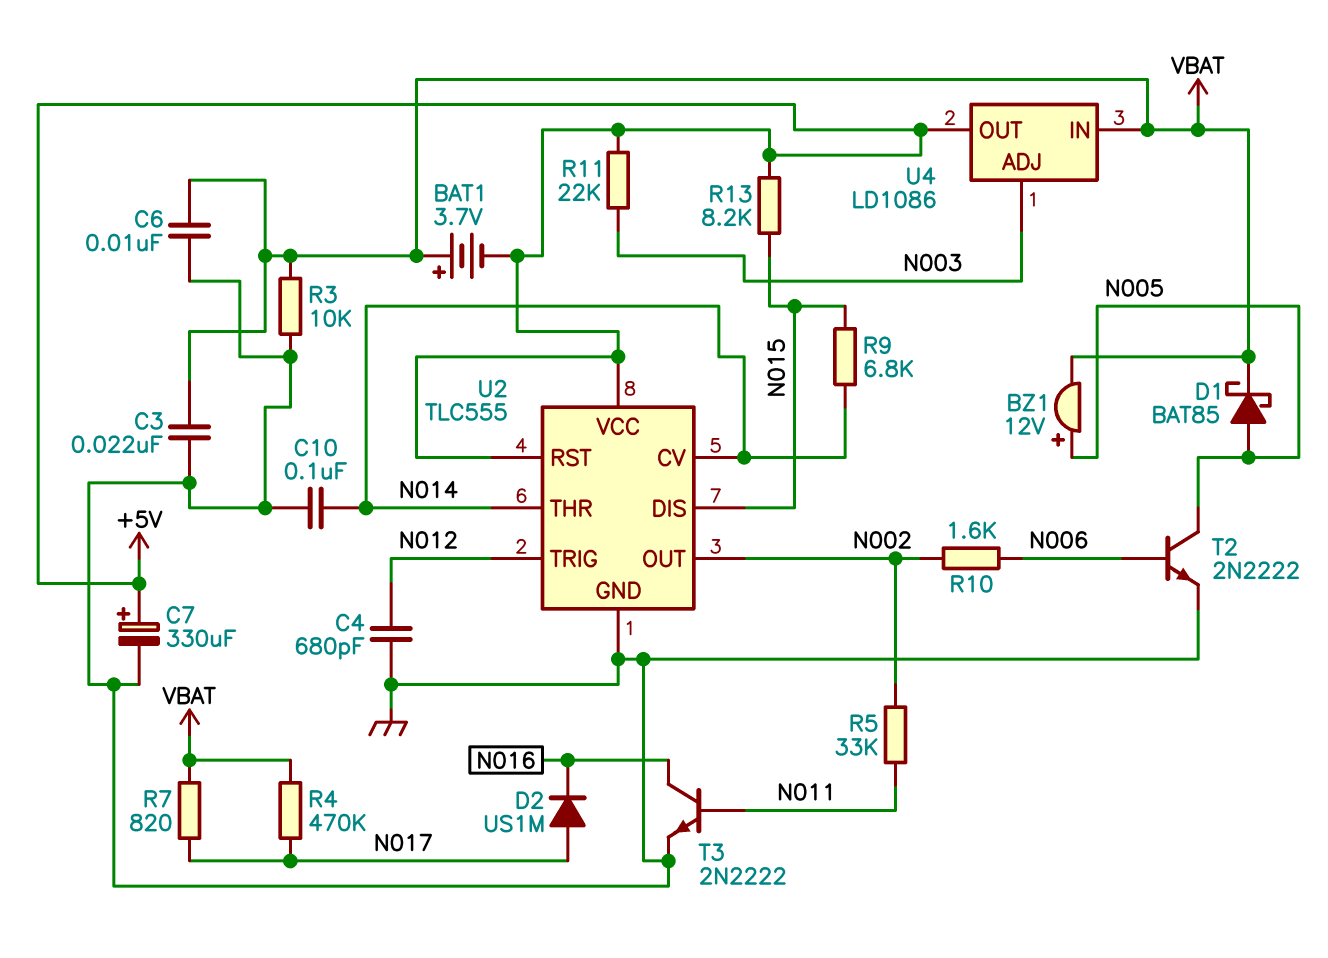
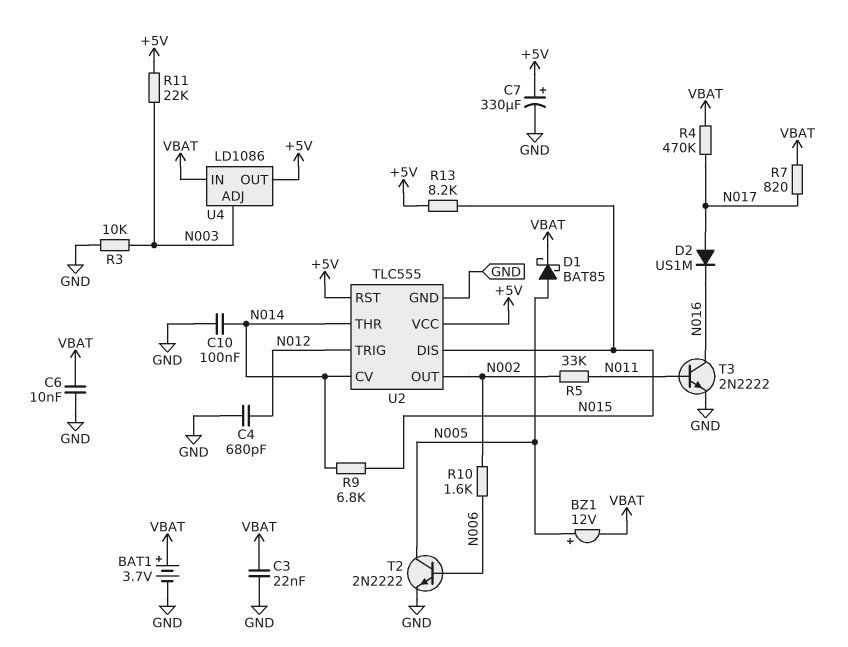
BAT1: 3.7V (plus VBAT, minus +5V) -> 3.7V (plus VBAT, minus GND)
R3: 10k (GND, VBAT) -> 10k (GND, N003)

